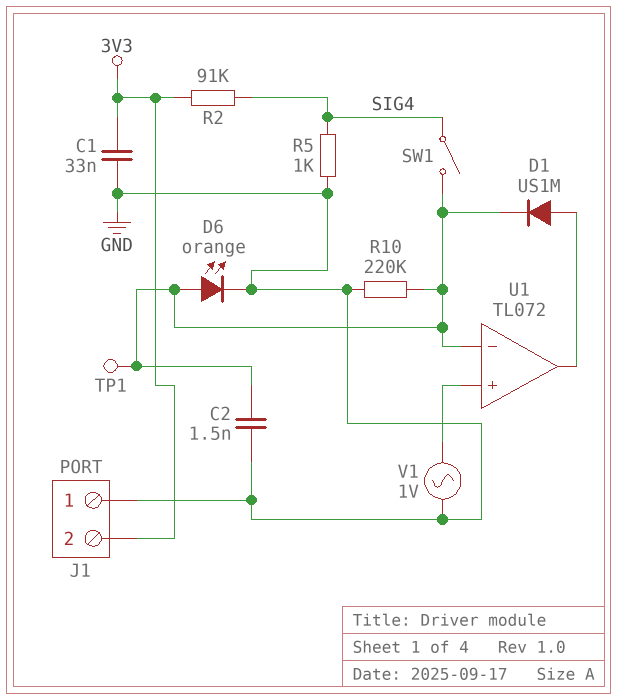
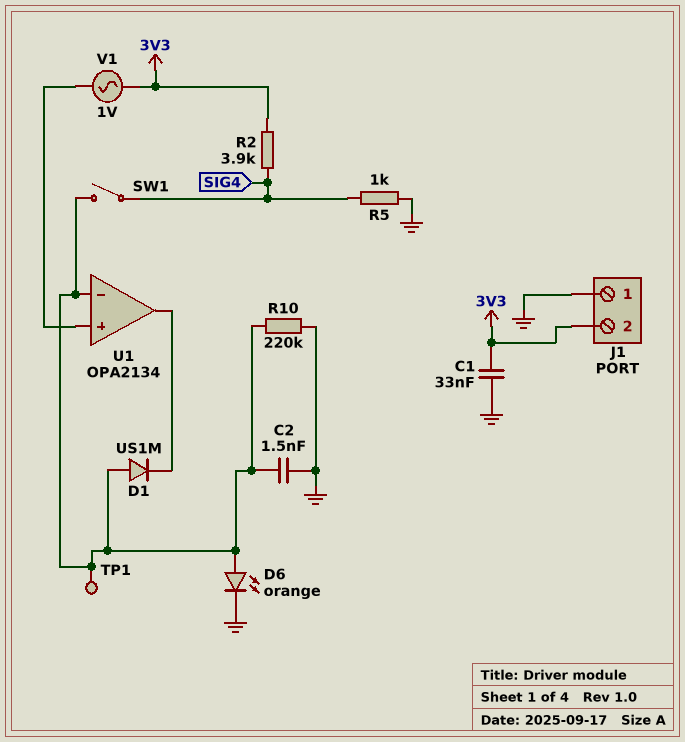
D1: diode US1M (A U1/out, K U1/in-) -> diode US1M (A U1/in-, K U1/out)
R2: 91k (3V3, SIG4) -> 3.9k (3V3, SIG4)
U1: TL072 -> OPA2134
V1: AC 1V (GND, U1/in+) -> AC 1V (3V3, U1/in+)

